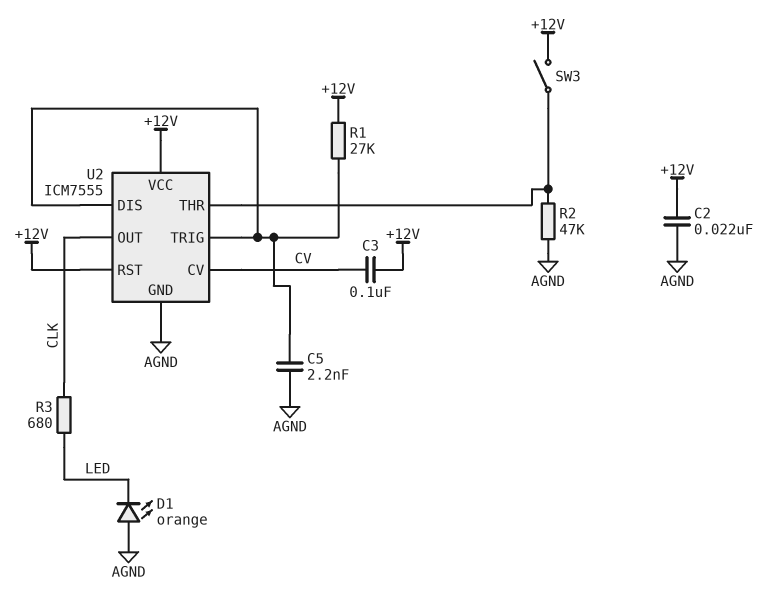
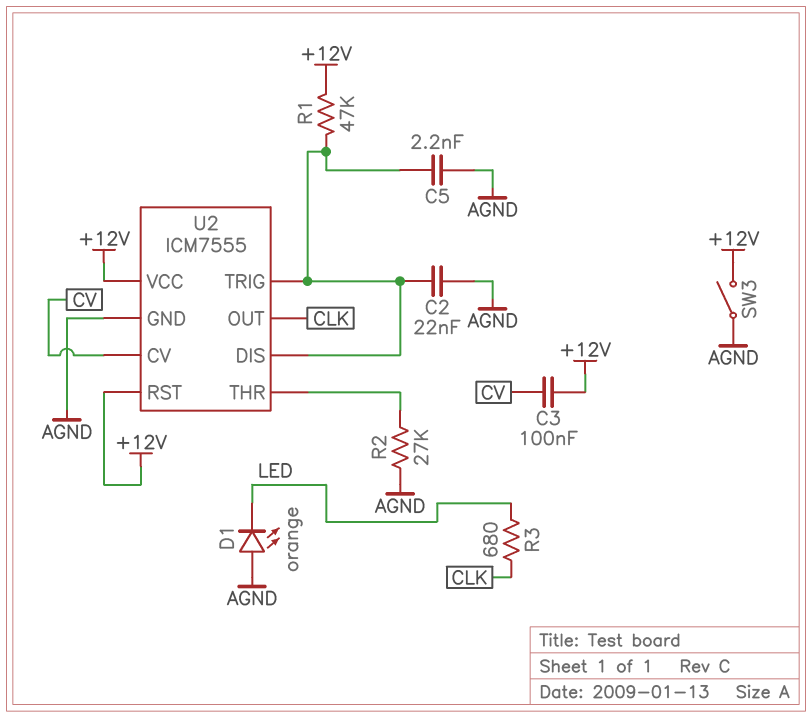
C2: 22nF (+12V, AGND) -> 22nF (AGND, U2/DIS)
R1: 27k (+12V, U2/DIS) -> 47k (+12V, U2/DIS)
R2: 47k (AGND, U2/THR) -> 27k (AGND, U2/THR)
SW3: switch (+12V, U2/THR) -> switch (+12V, AGND)

